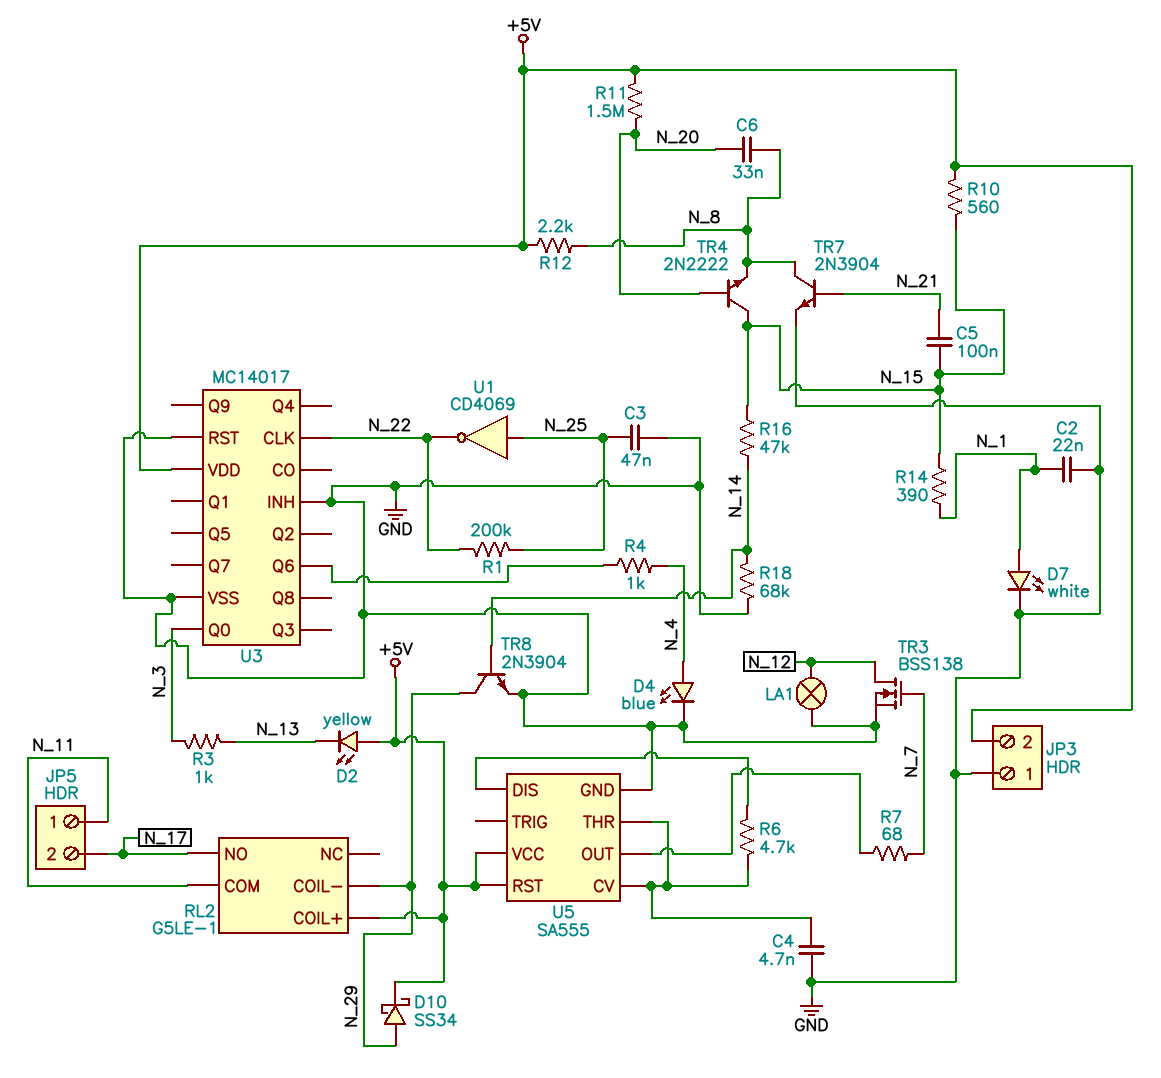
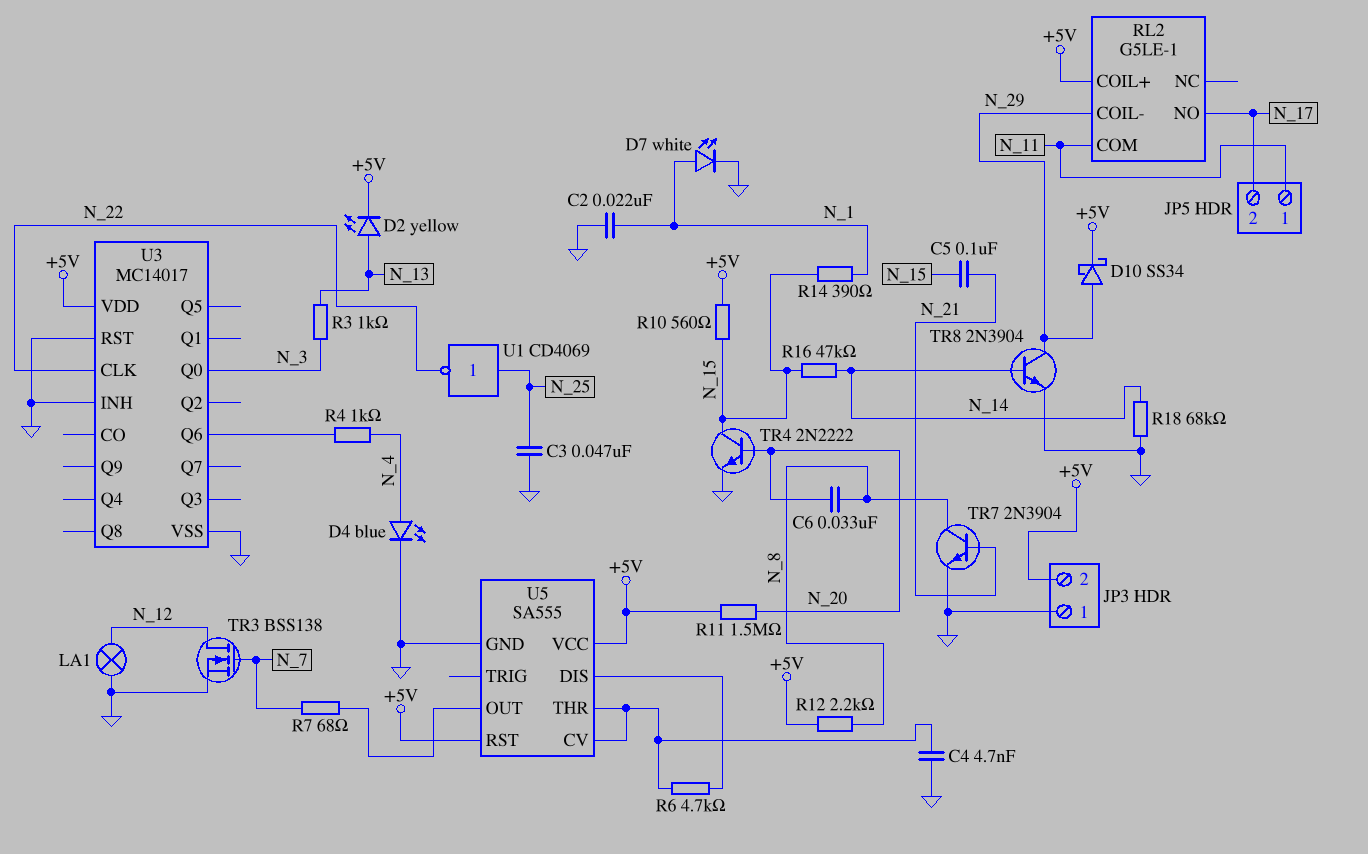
D2: LED yellow (A +5V, K N_13) -> LED yellow (A N_13, K +5V)
R1: 200k (N_22, N_25) -> none
TR4: NPN 2N2222 (B N_20, C N_15, E N_8) -> NPN 2N2222 (B N_20, C N_15, E GND)

